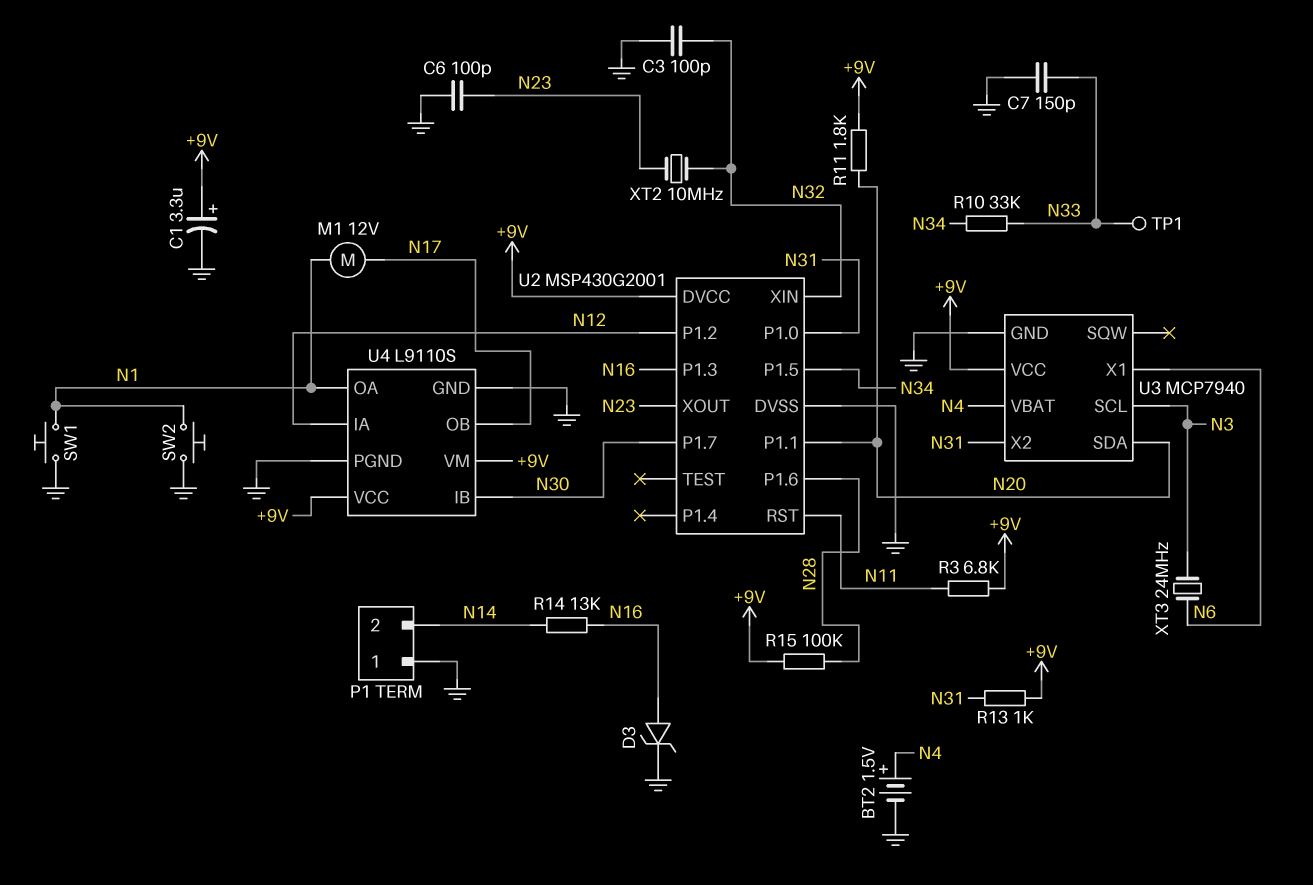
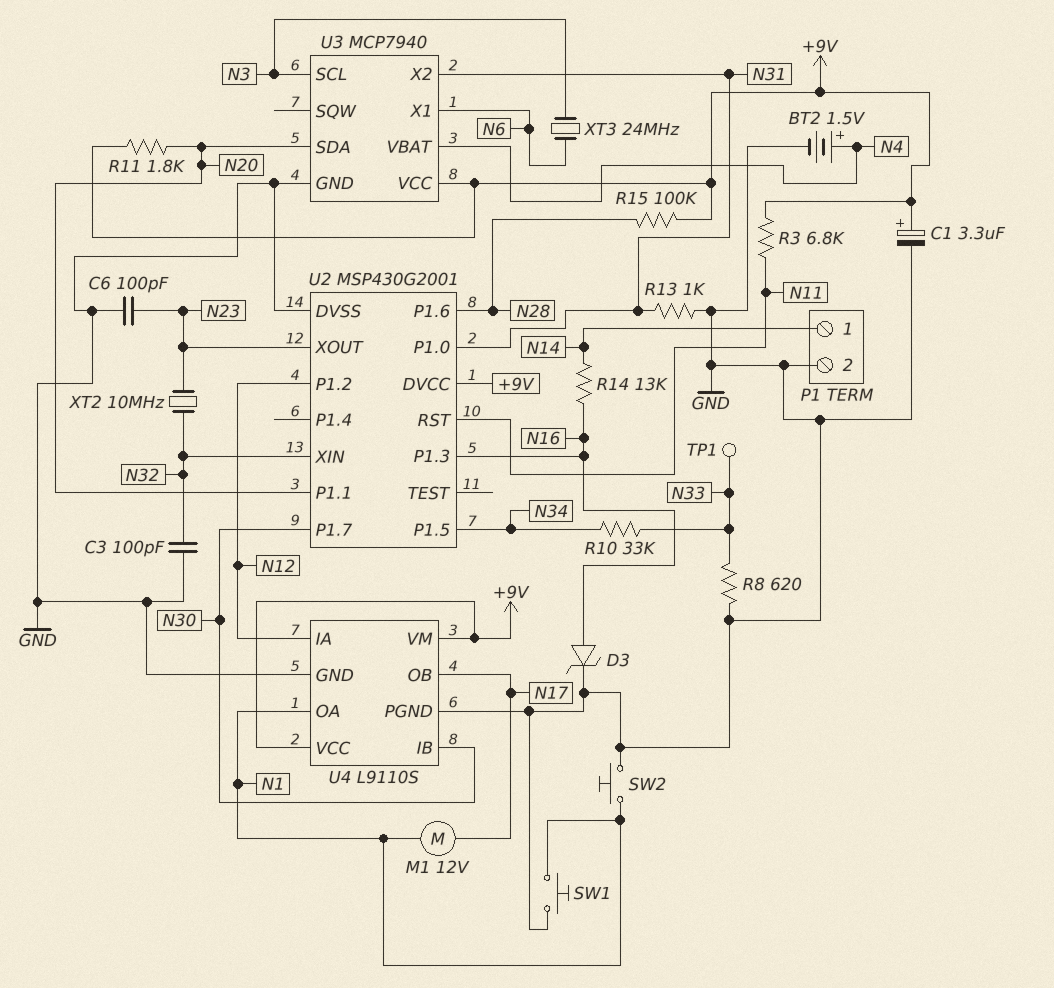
C7: 150pF (GND, N33) -> none
P1 pin 1: GND -> N14
P1 pin 2: N14 -> GND
R8: none -> 620 (GND, N33)
R13: 1k (+9V, N31) -> 1k (GND, N31)

